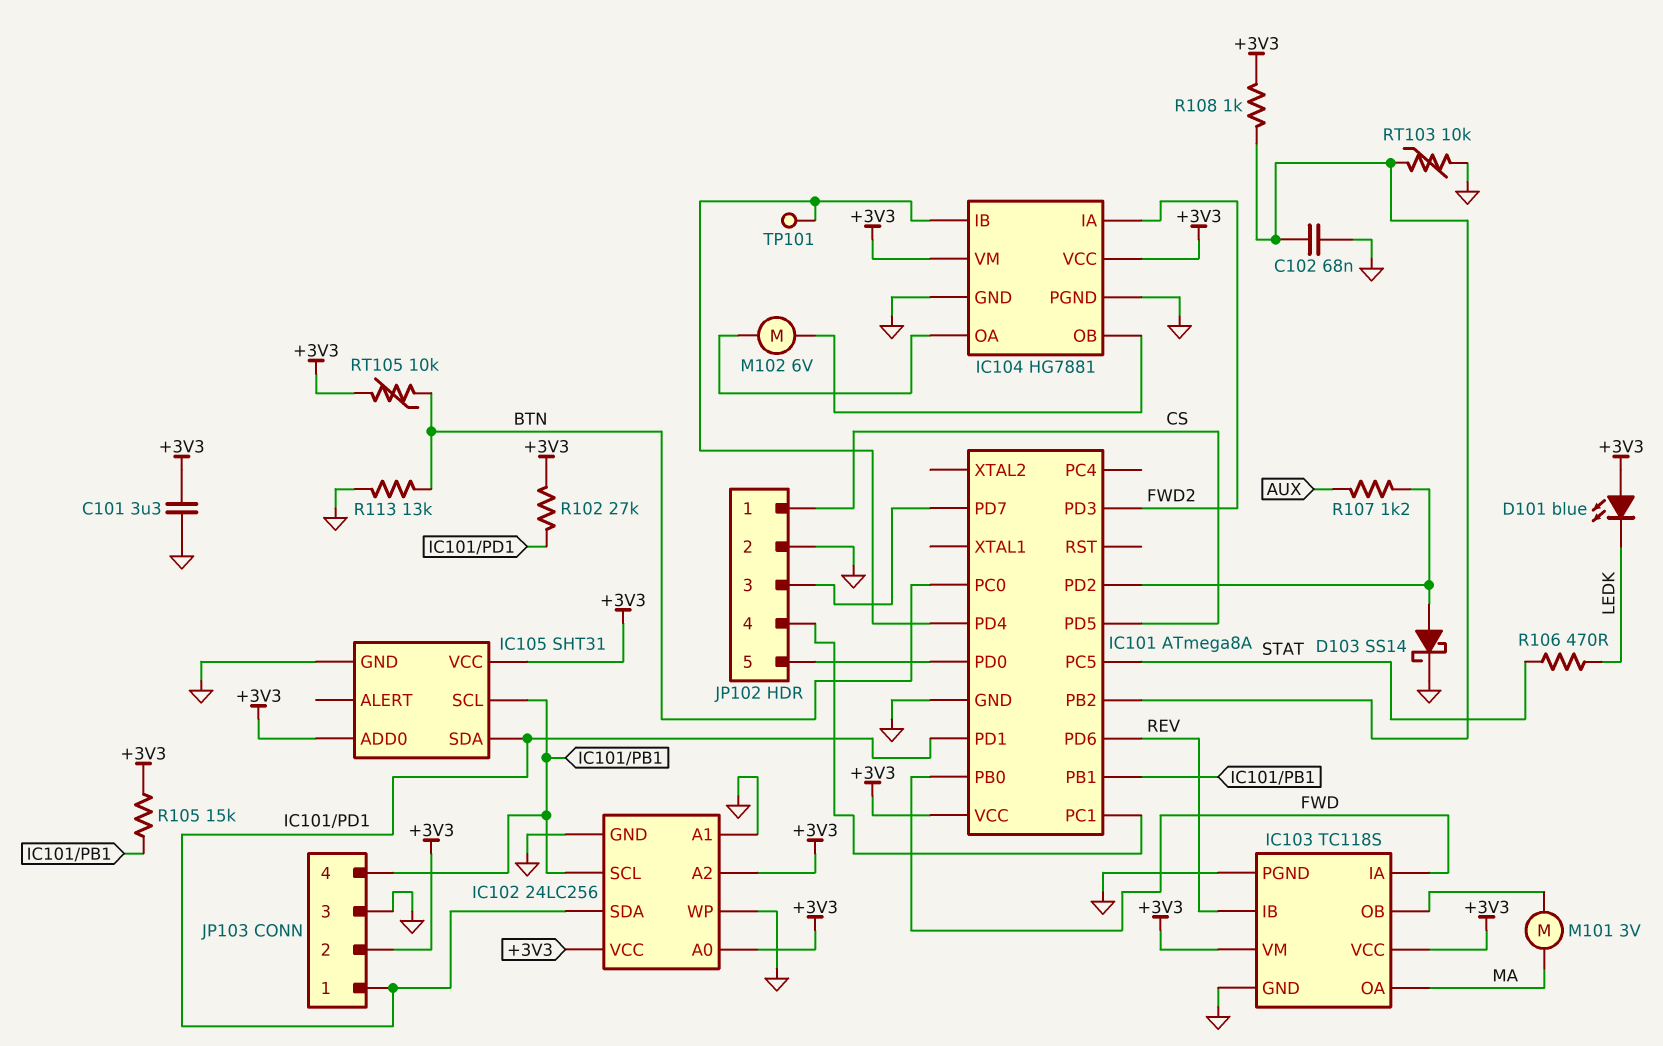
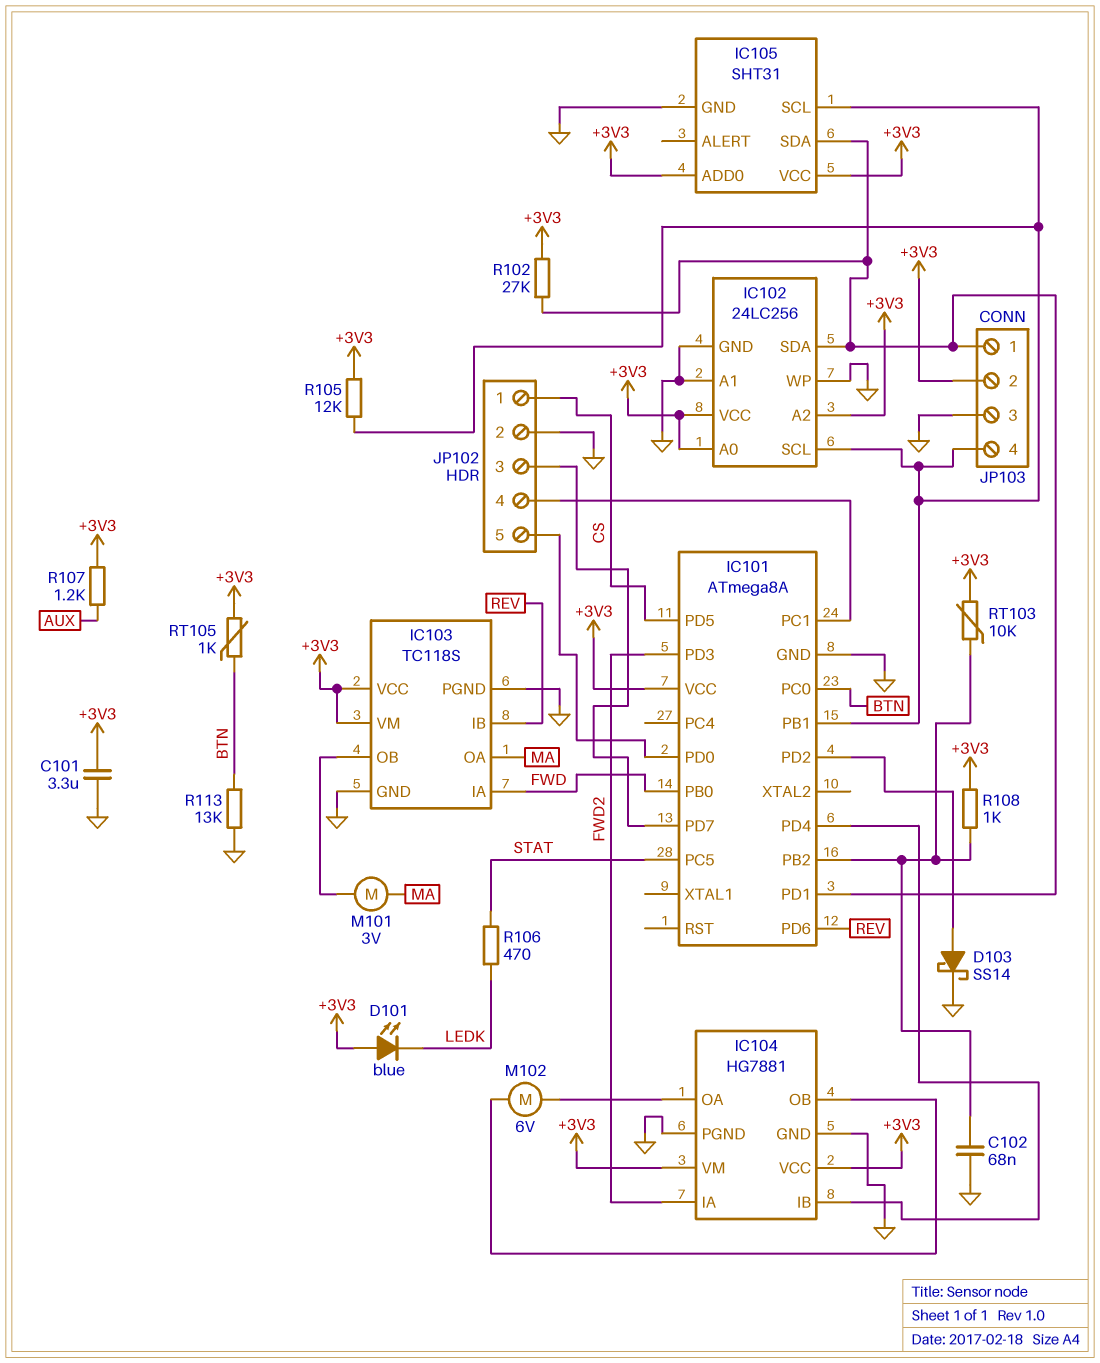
R105: 15k (+3V3, IC101/PB1) -> 12k (+3V3, IC101/PB1)
R107: 1.2k (AUX, IC101/PD2) -> 1.2k (+3V3, AUX)
RT103: 10k (GND, IC101/PB2) -> 10k (+3V3, IC101/PB2)
RT105: 10k (+3V3, BTN) -> 1k (+3V3, BTN)
TP101: test point (IC101/PD4) -> none

